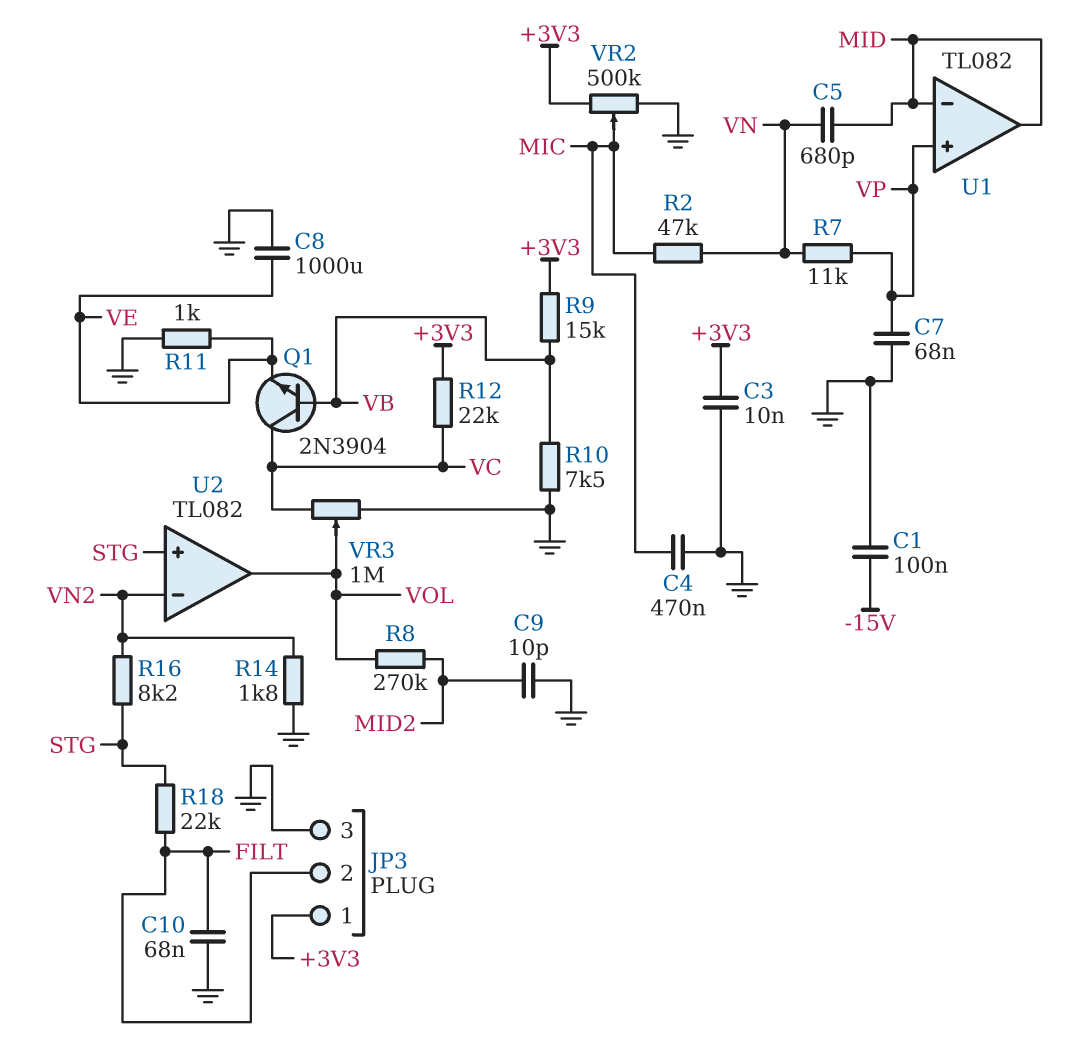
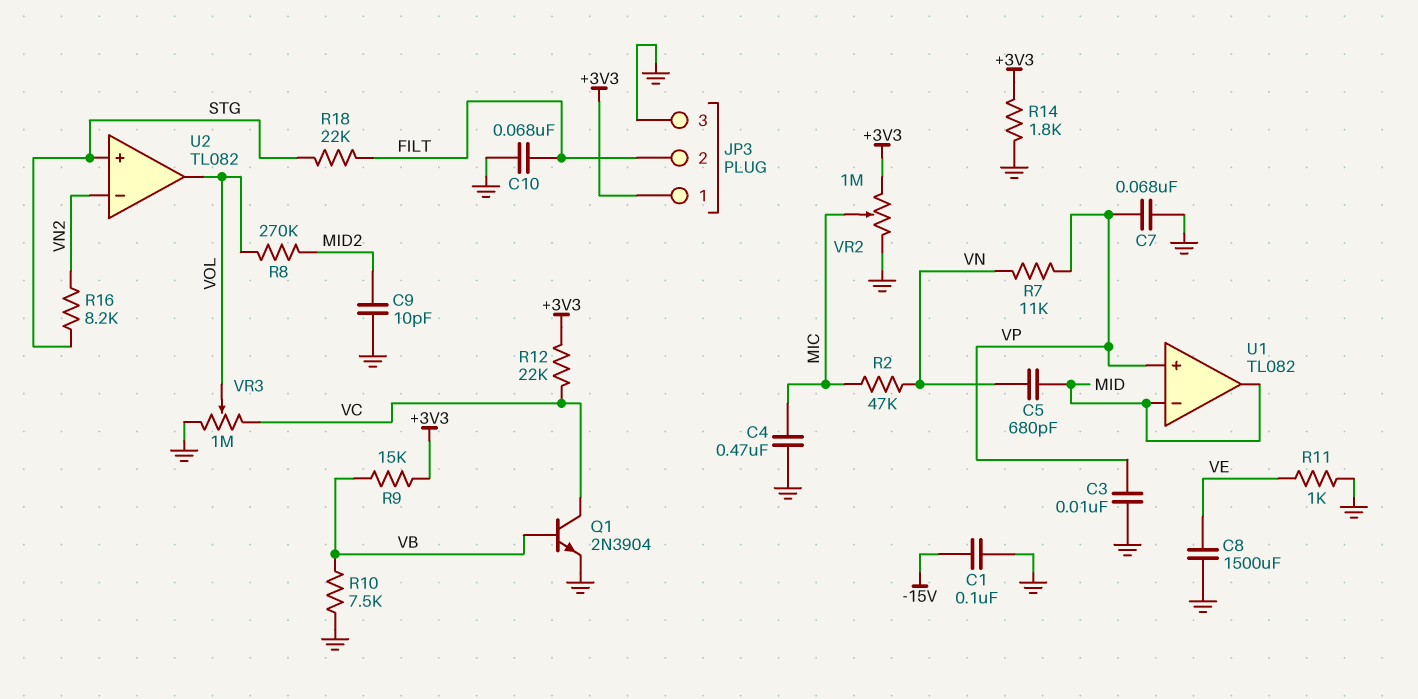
C3: 10nF (+3V3, GND) -> 10nF (GND, VP)
C8: 1000uF (GND, VE) -> 1500uF (GND, VE)
Q1: NPN 2N3904 (B VB, C VC, E VE) -> NPN 2N3904 (B VB, C VC, E GND)
R14: 1.8k (GND, VN2) -> 1.8k (+3V3, GND)
VR2: 500k (+3V3, GND, wiper MIC) -> 1M (+3V3, GND, wiper MIC)

